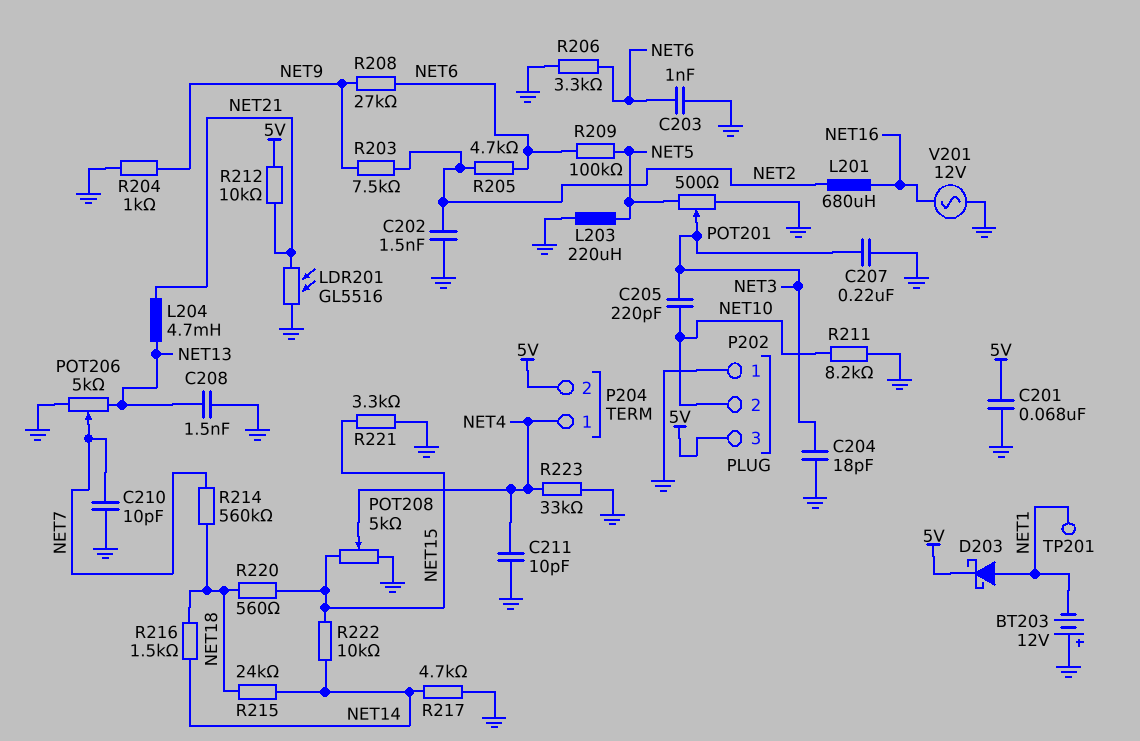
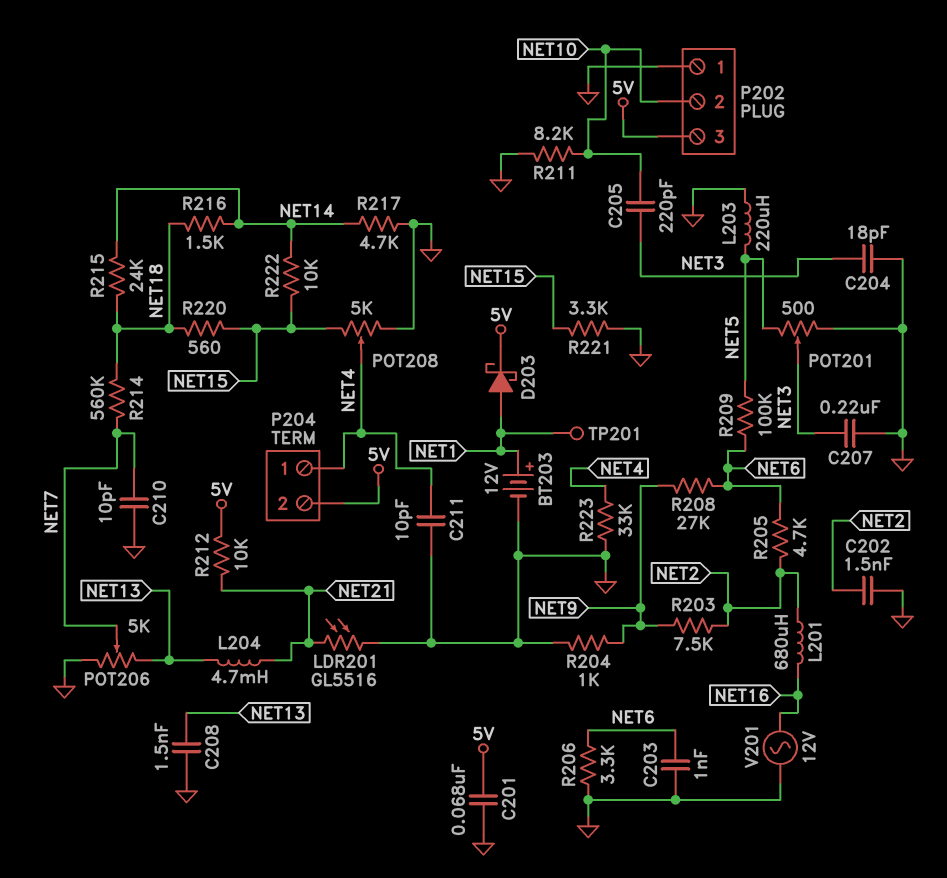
BT203: 12V (plus GND, minus NET1) -> 12V (plus NET1, minus GND)

